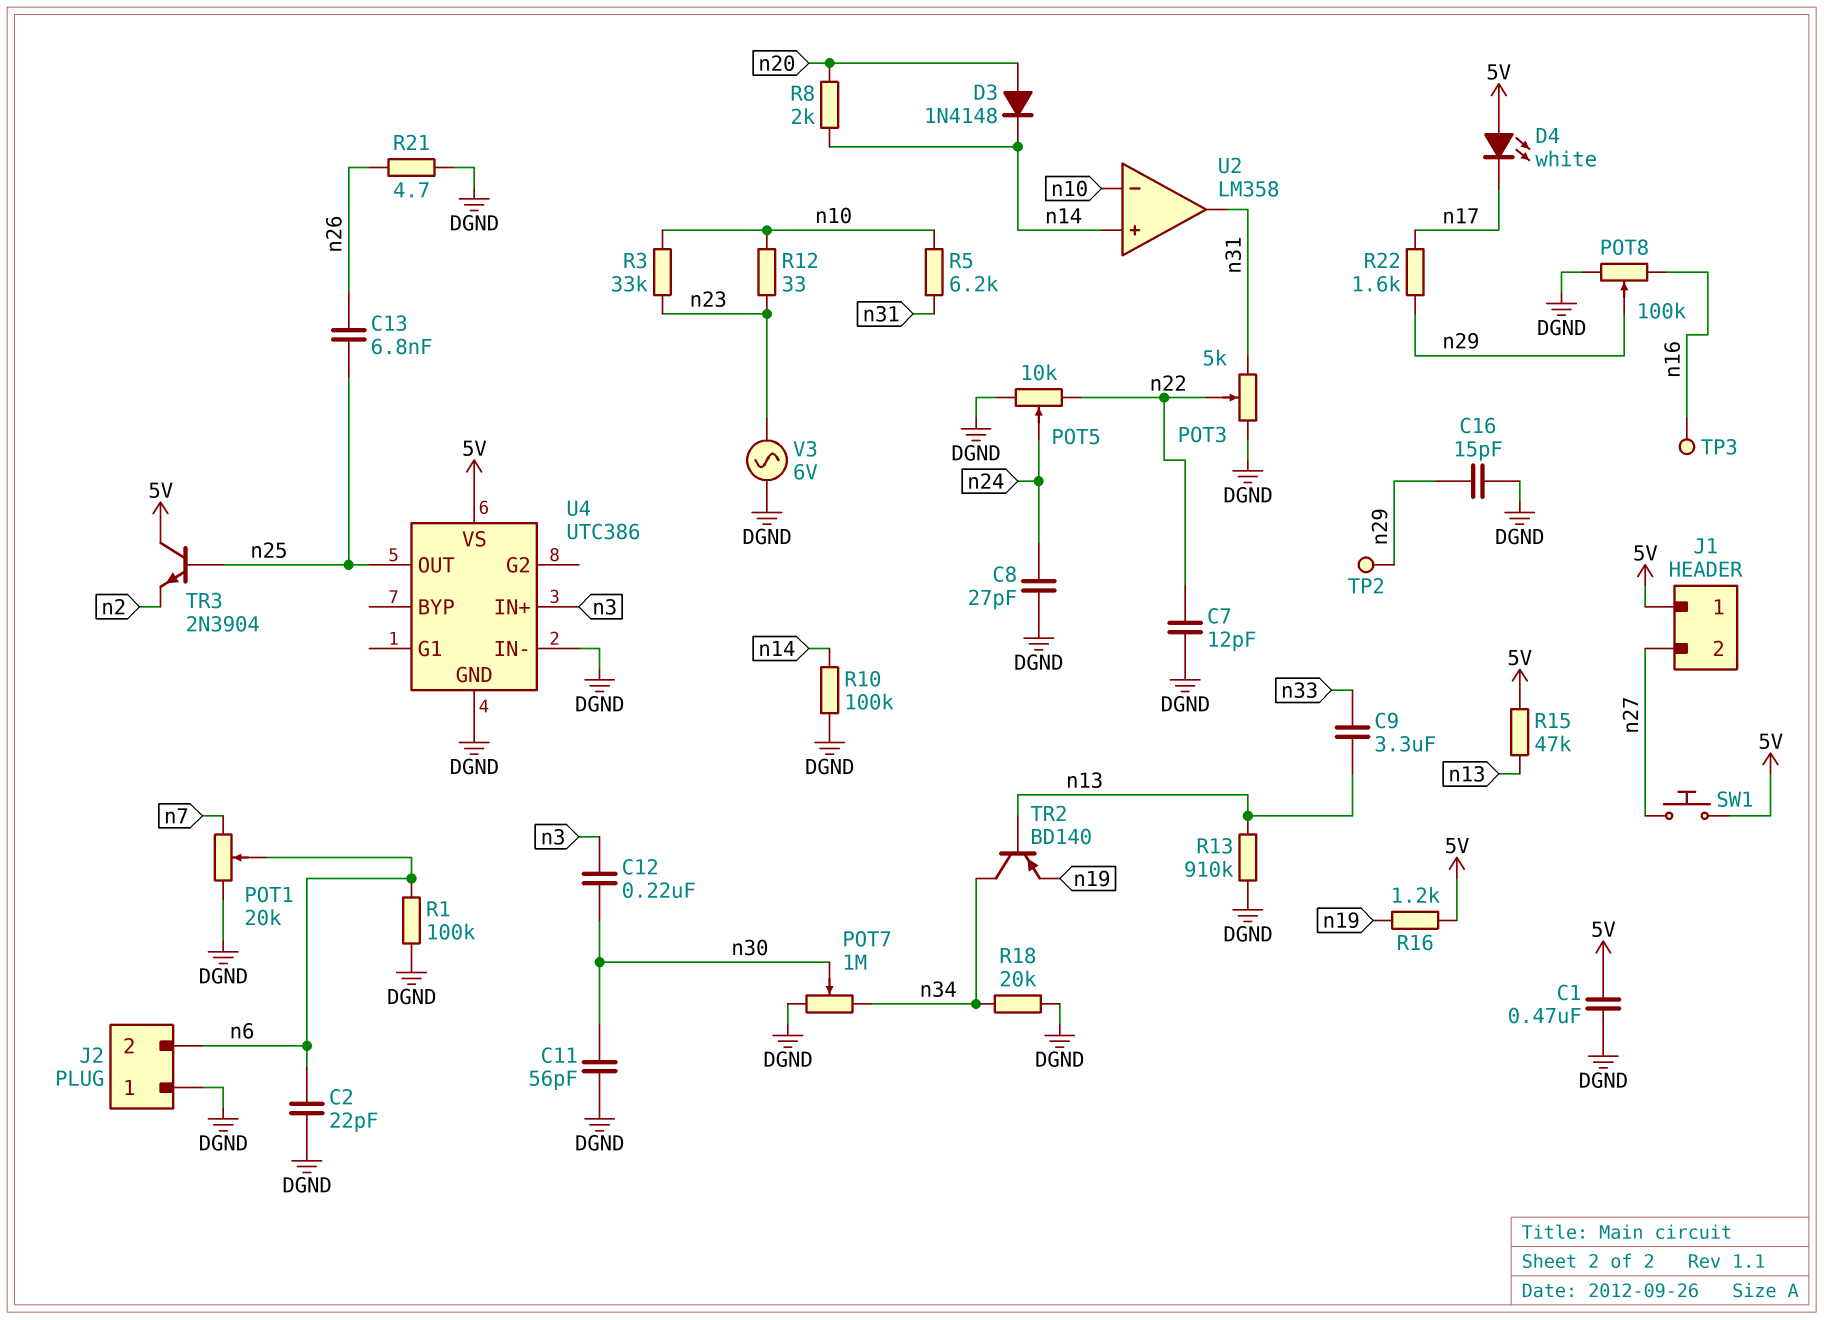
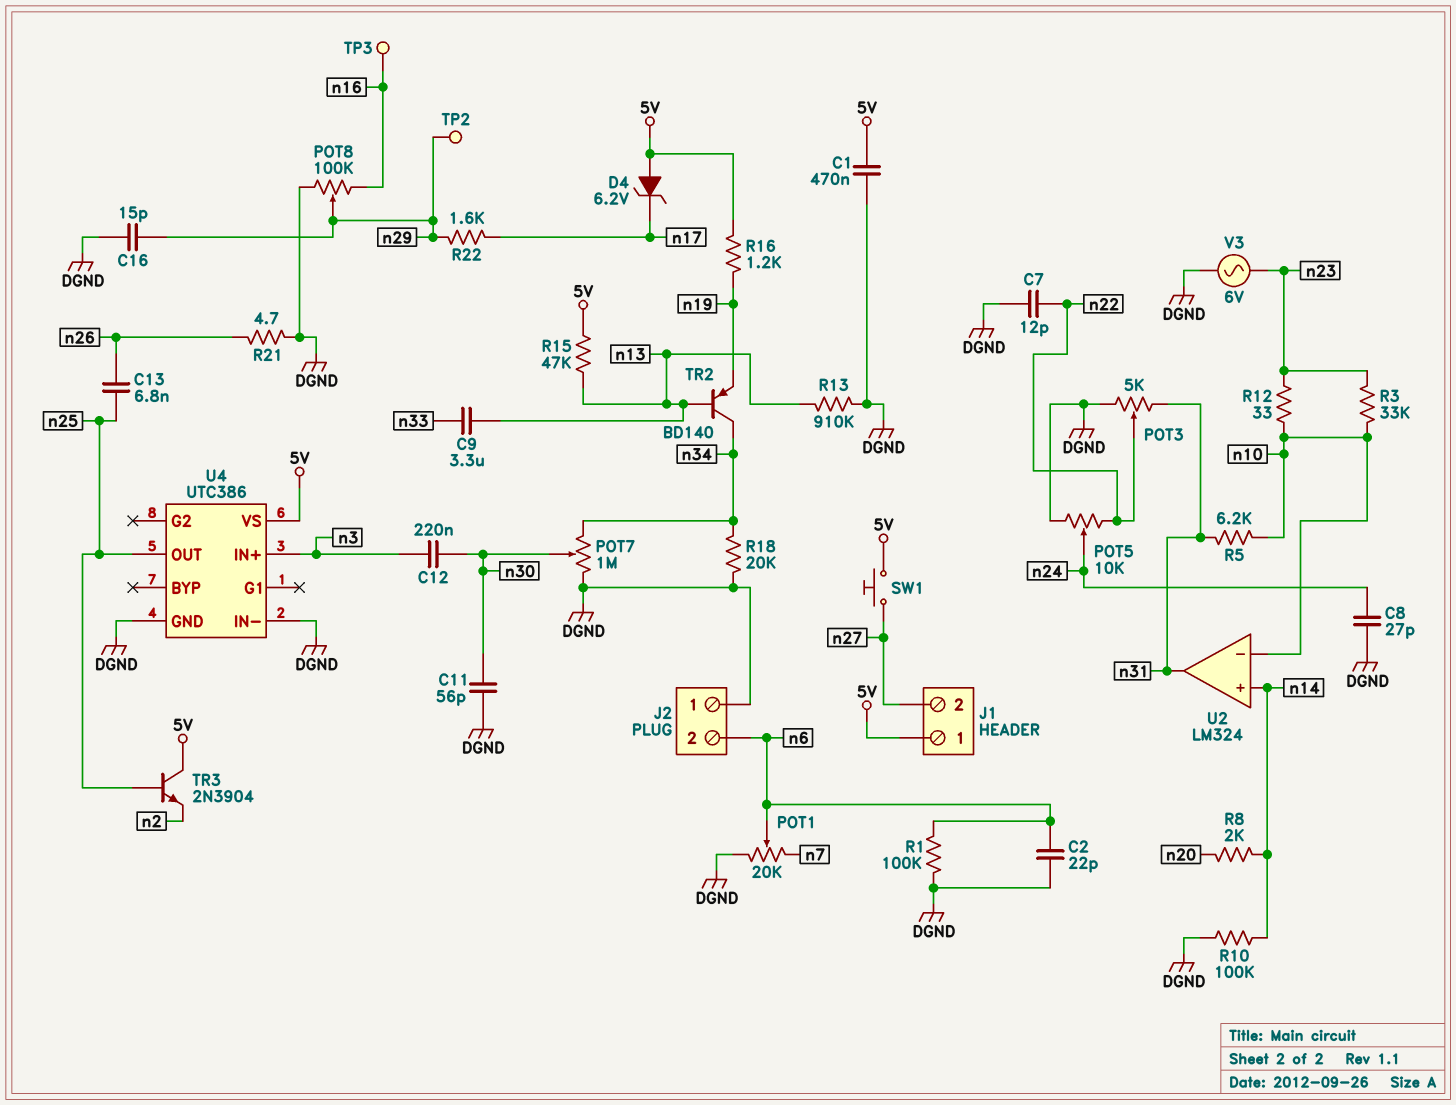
D3: diode 1N4148 (A n20, K n14) -> none
D4: LED white (A 5V, K n17) -> zener 6.2V (A 5V, K n17)
U2: LM358 -> LM324

